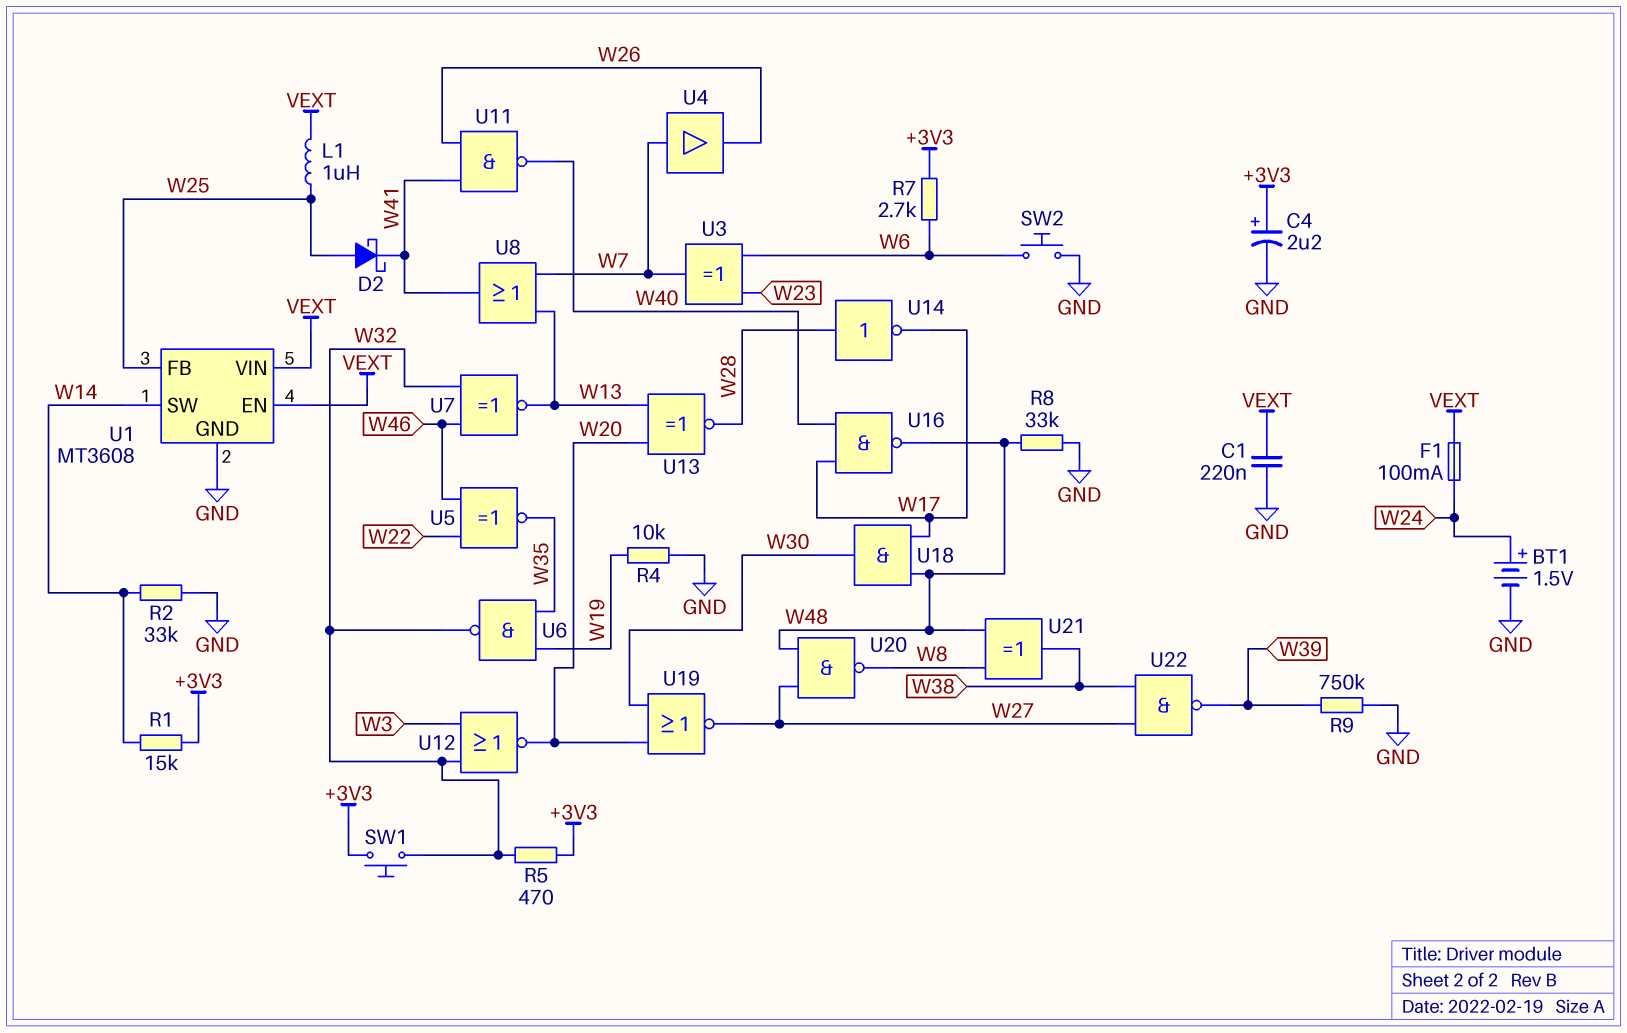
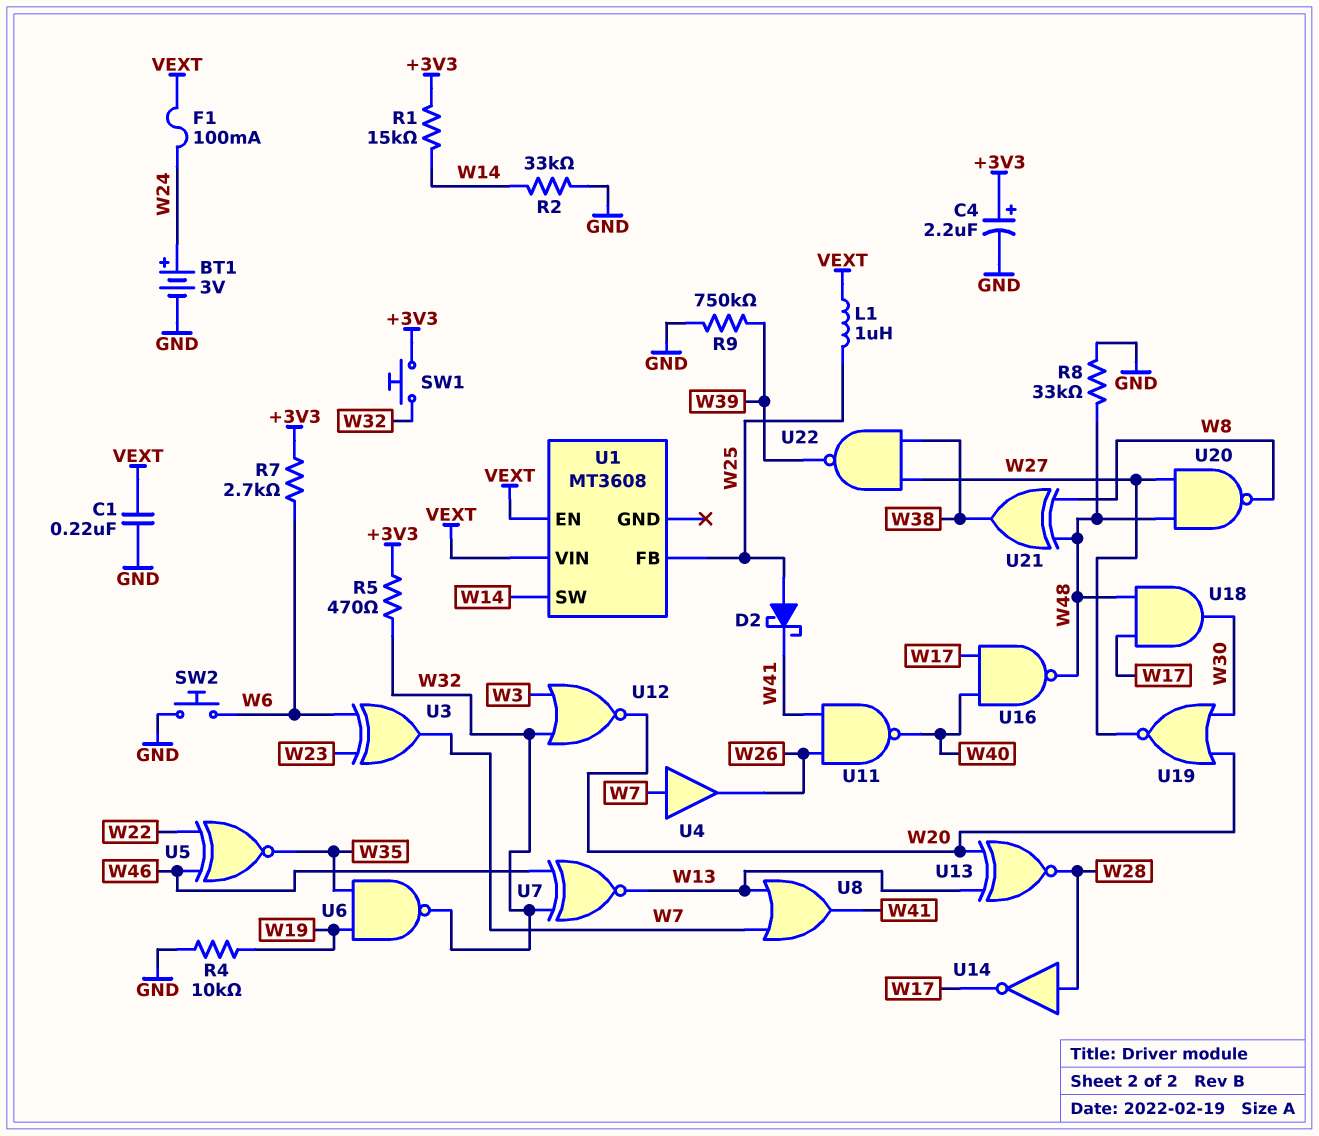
BT1: 1.5V (plus W24, minus GND) -> 3V (plus W24, minus GND)
U1 pin GND: GND -> none

